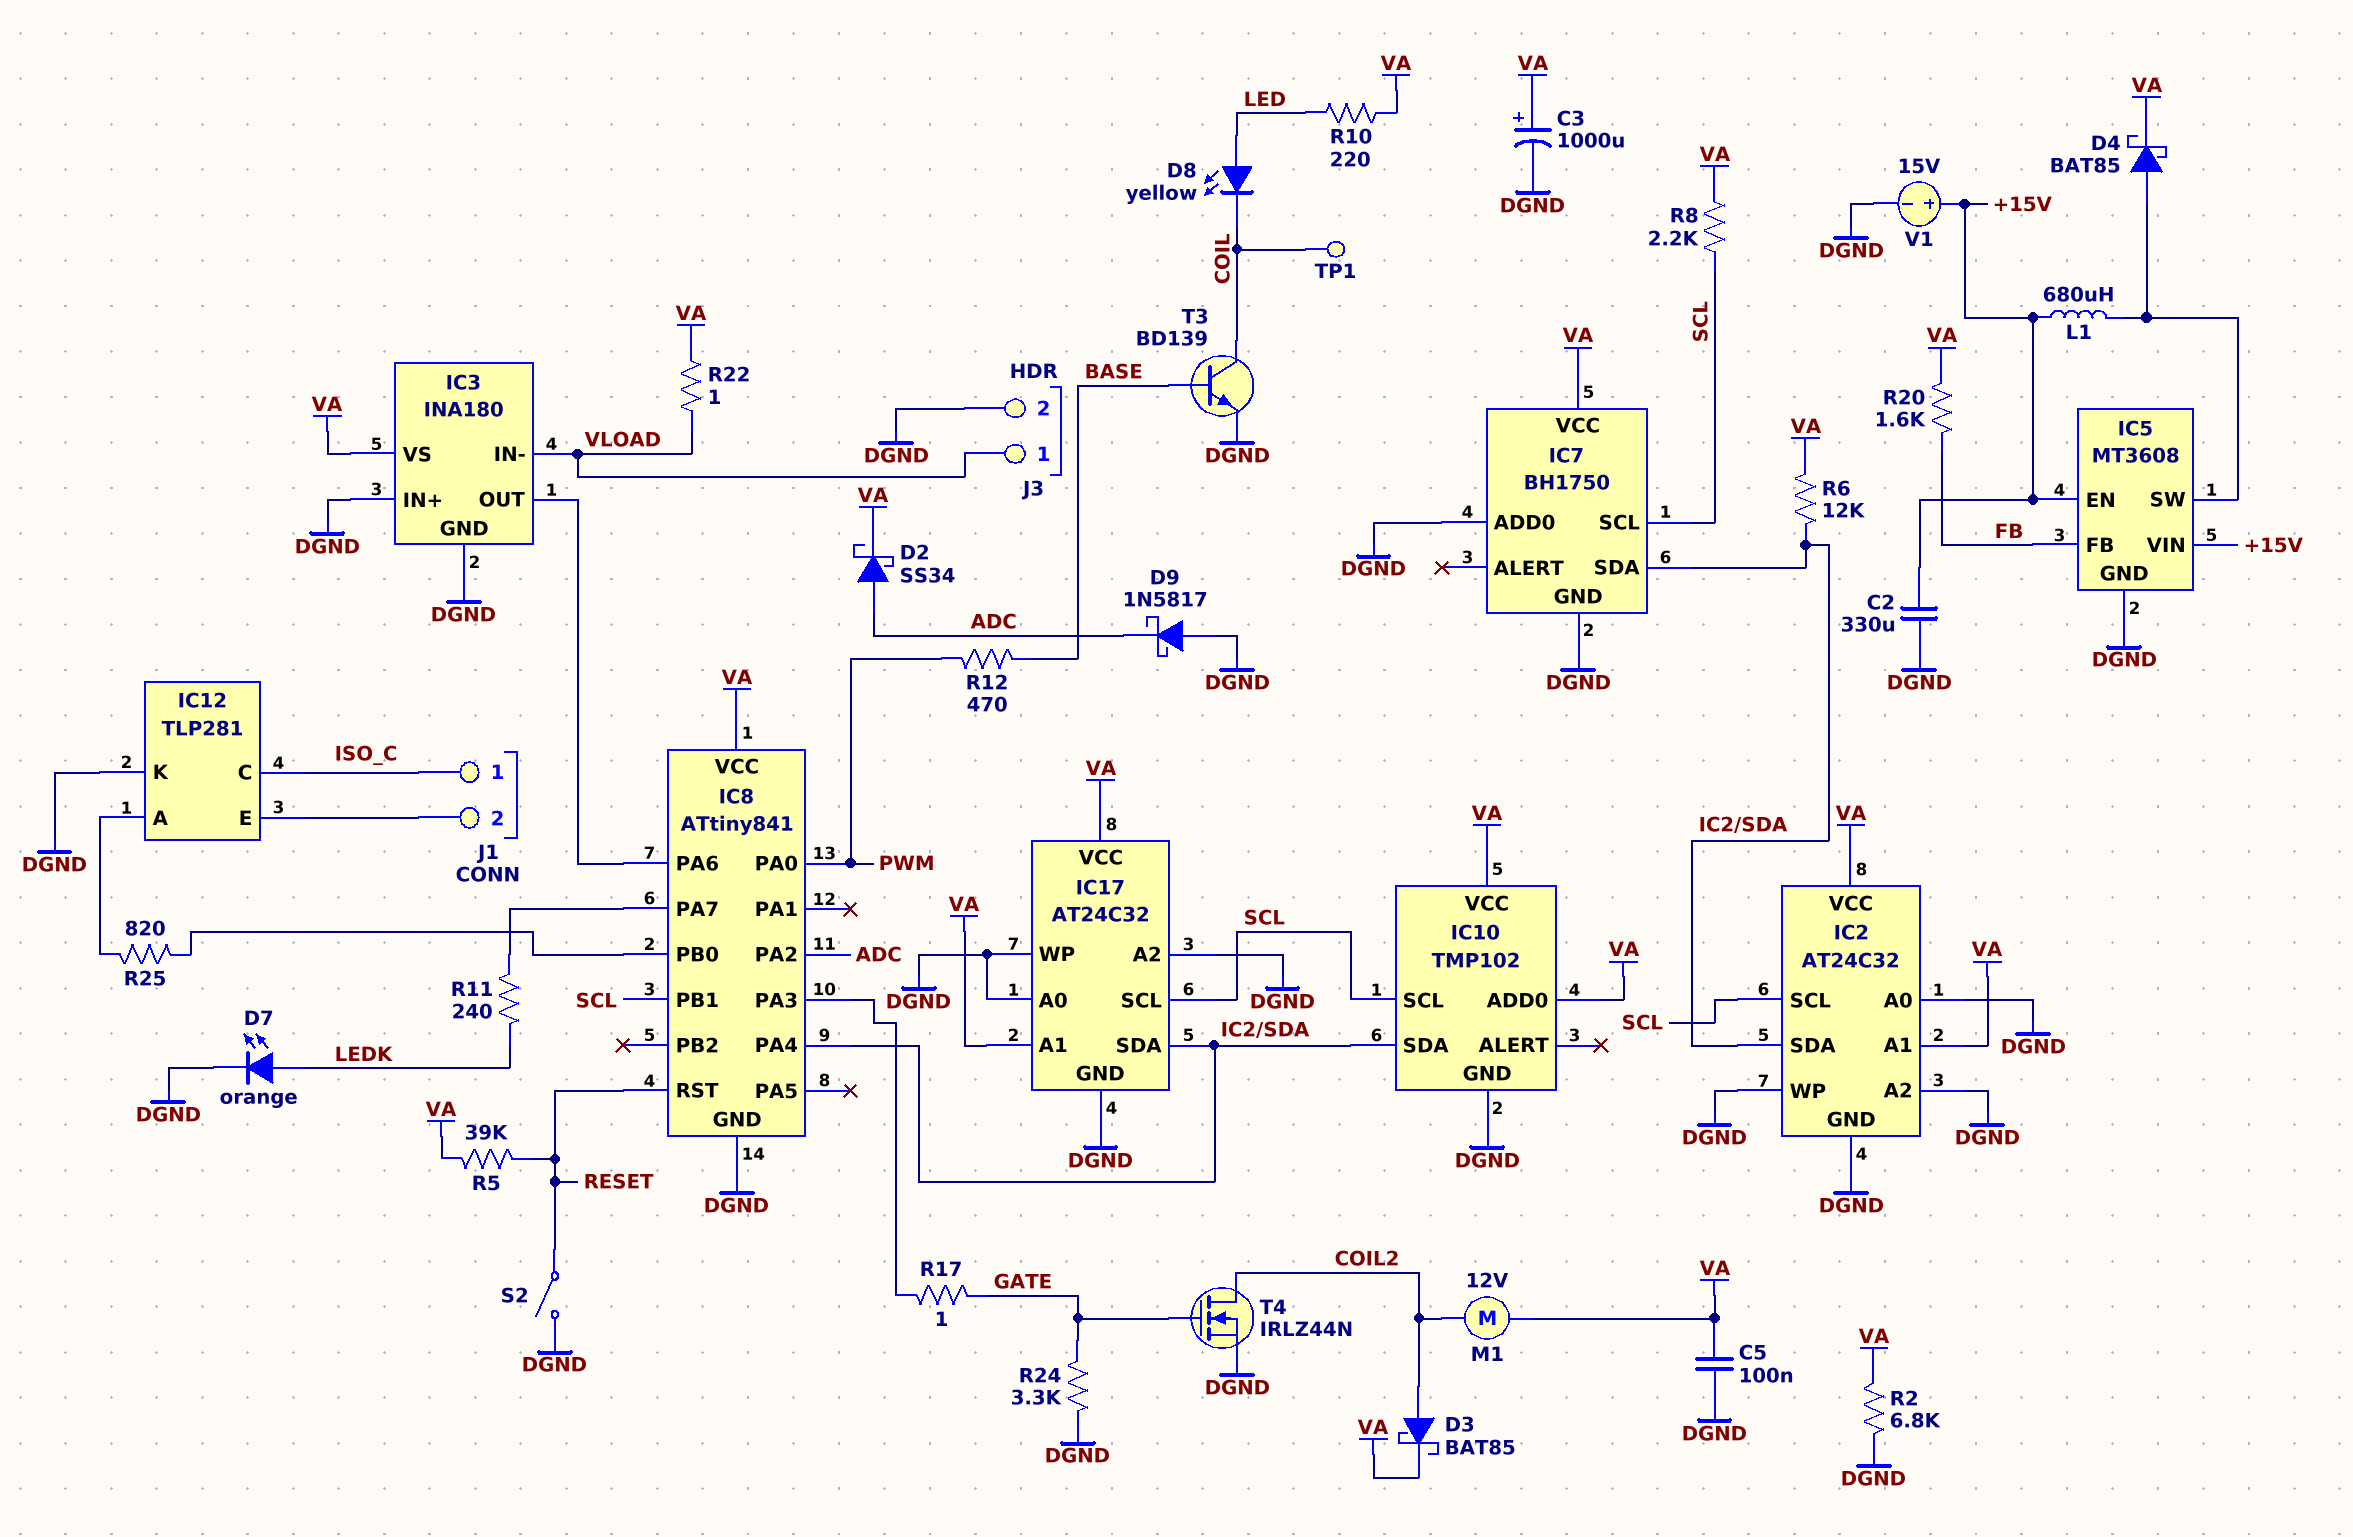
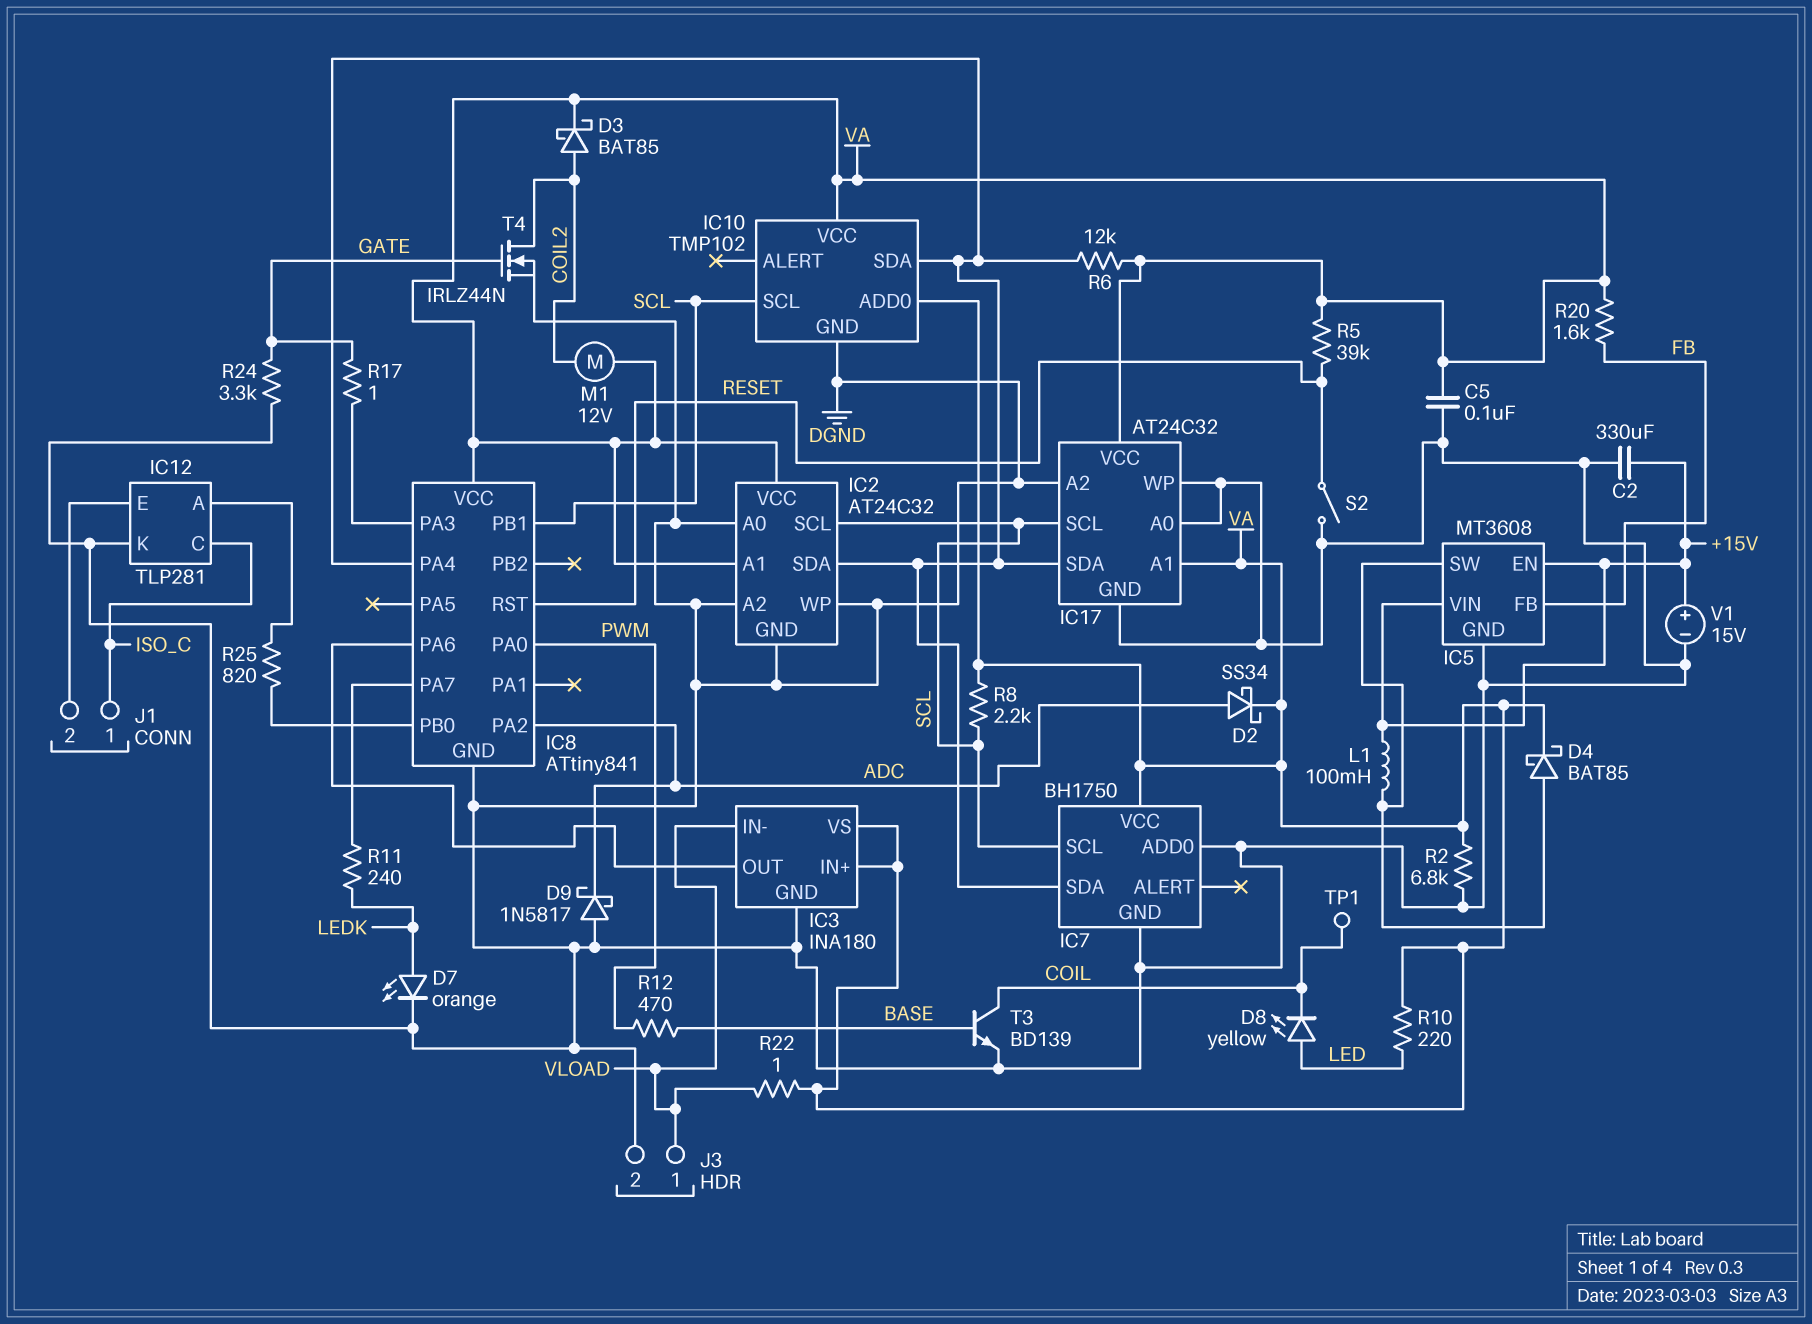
C3: 1000uF (plus VA, minus DGND) -> none
IC3 pin IN+: DGND -> VA
L1: 680uH (+15V, IC5/SW) -> 100mH (+15V, IC5/SW)

